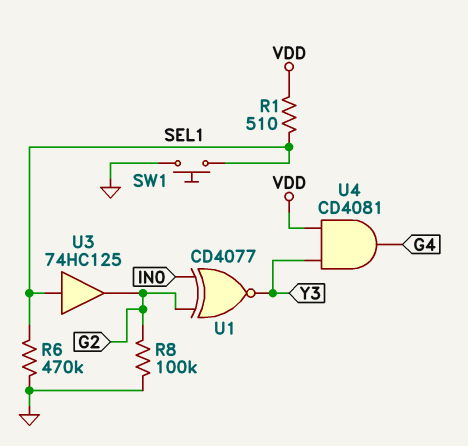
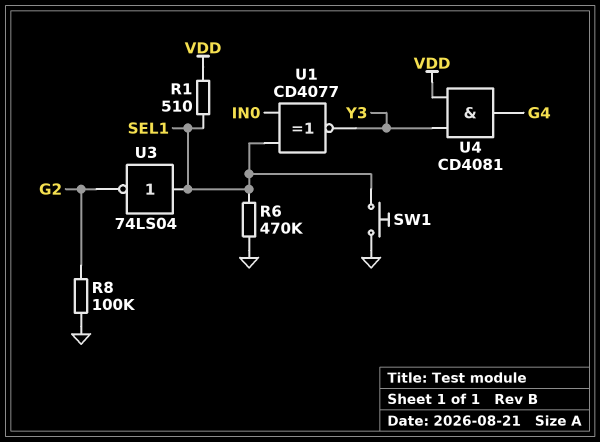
U1: XNOR CD4077 (in G2, in IN0, out Y3) -> XNOR CD4077 (in IN0, in SEL1, out Y3)
U3: buffer 74HC125 (in SEL1, out G2) -> NOT 74LS04 (in SEL1, out G2)

